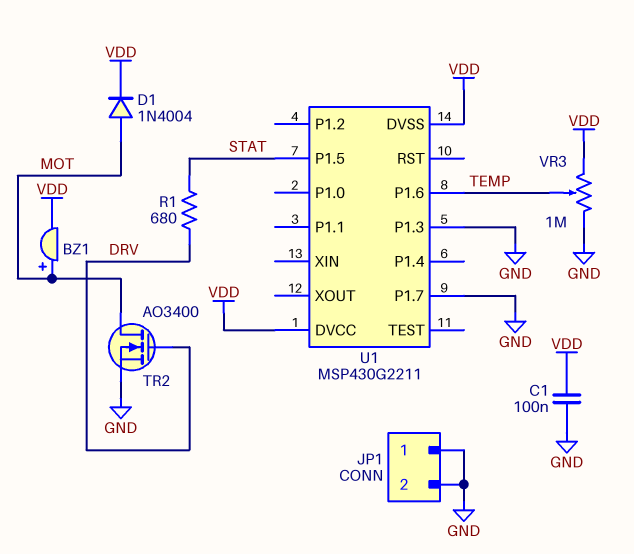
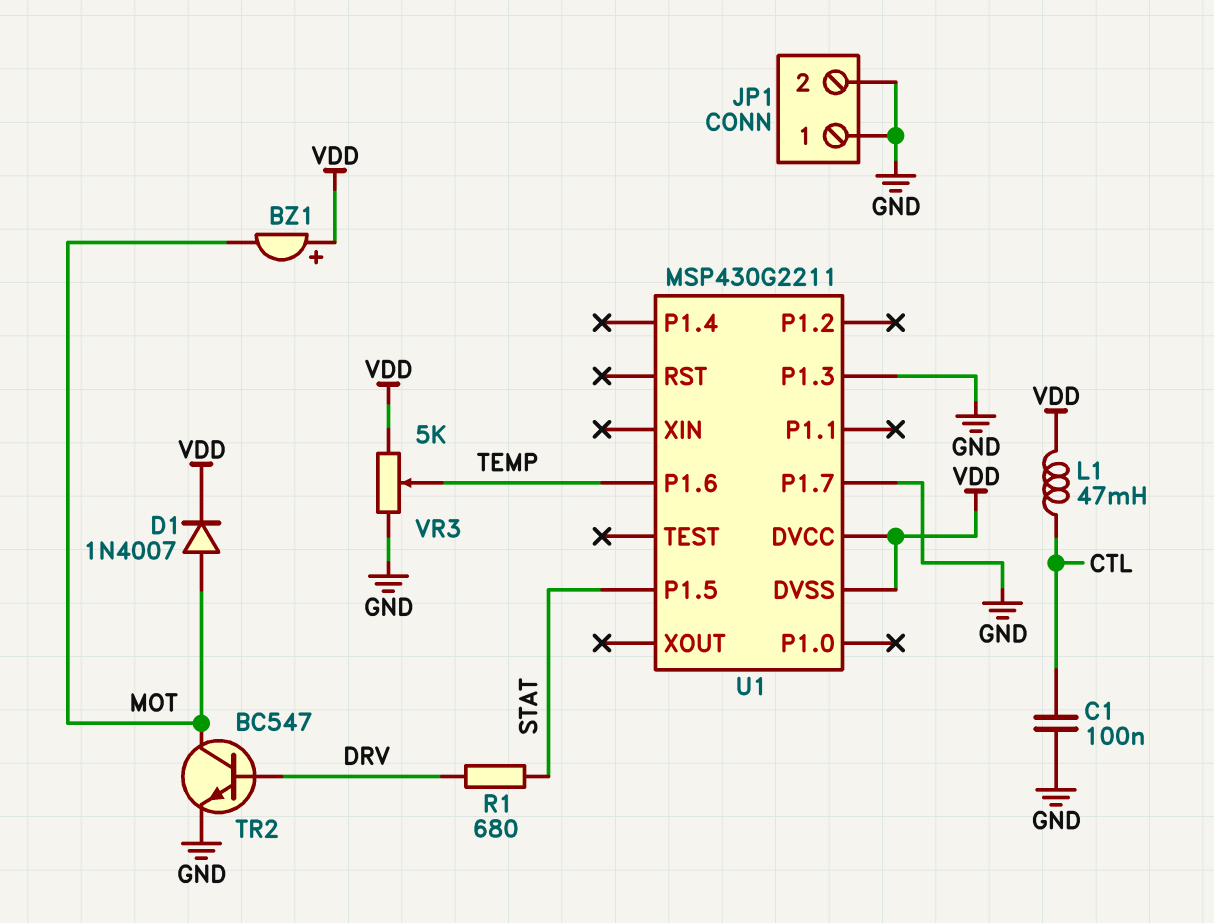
BZ1: buzzer (plus MOT, minus VDD) -> buzzer (plus VDD, minus MOT)
C1: 100nF (GND, VDD) -> 100nF (CTL, GND)
D1: diode 1N4004 (A MOT, K VDD) -> diode 1N4007 (A MOT, K VDD)
L1: none -> 47mH (CTL, VDD)
TR2: NMOS AO3400 (G DRV, D MOT, S GND) -> NPN BC547 (B DRV, C MOT, E GND)
VR3: 1M (GND, VDD, wiper TEMP) -> 5k (GND, VDD, wiper TEMP)

